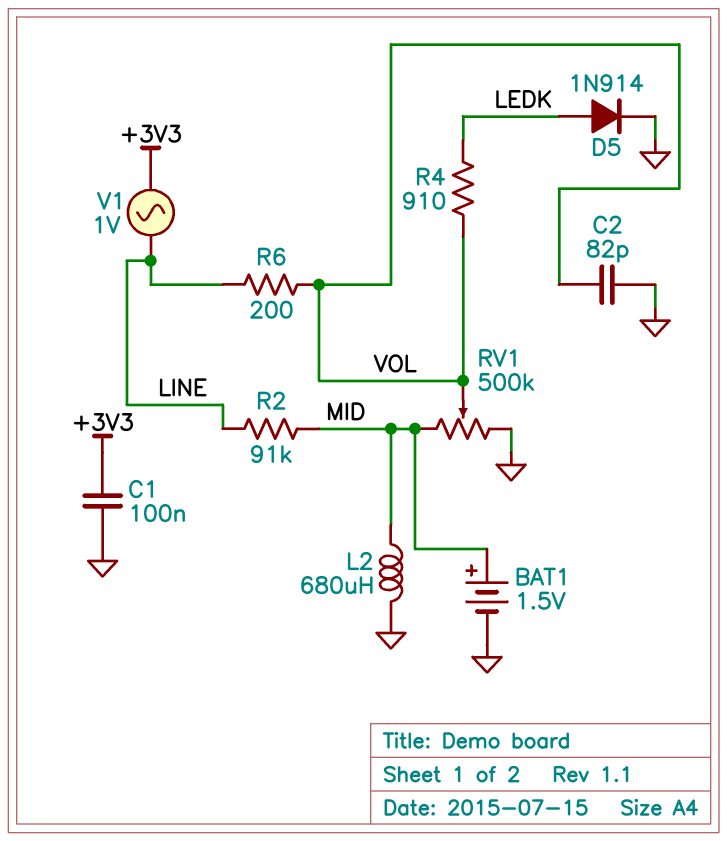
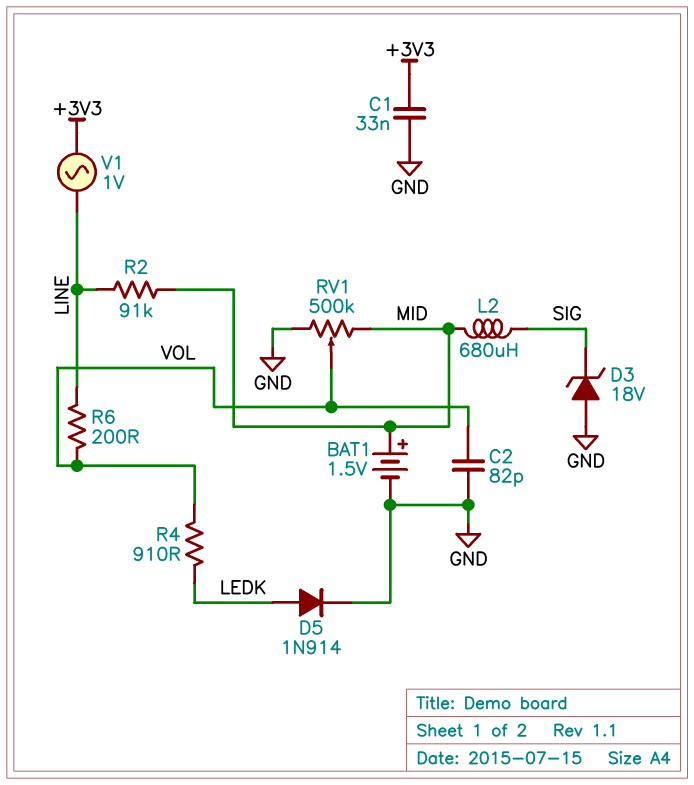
C1: 100nF (+3V3, GND) -> 33nF (+3V3, GND)
D3: none -> zener 18V (A GND, K SIG)
L2: 680uH (GND, MID) -> 680uH (MID, SIG)

